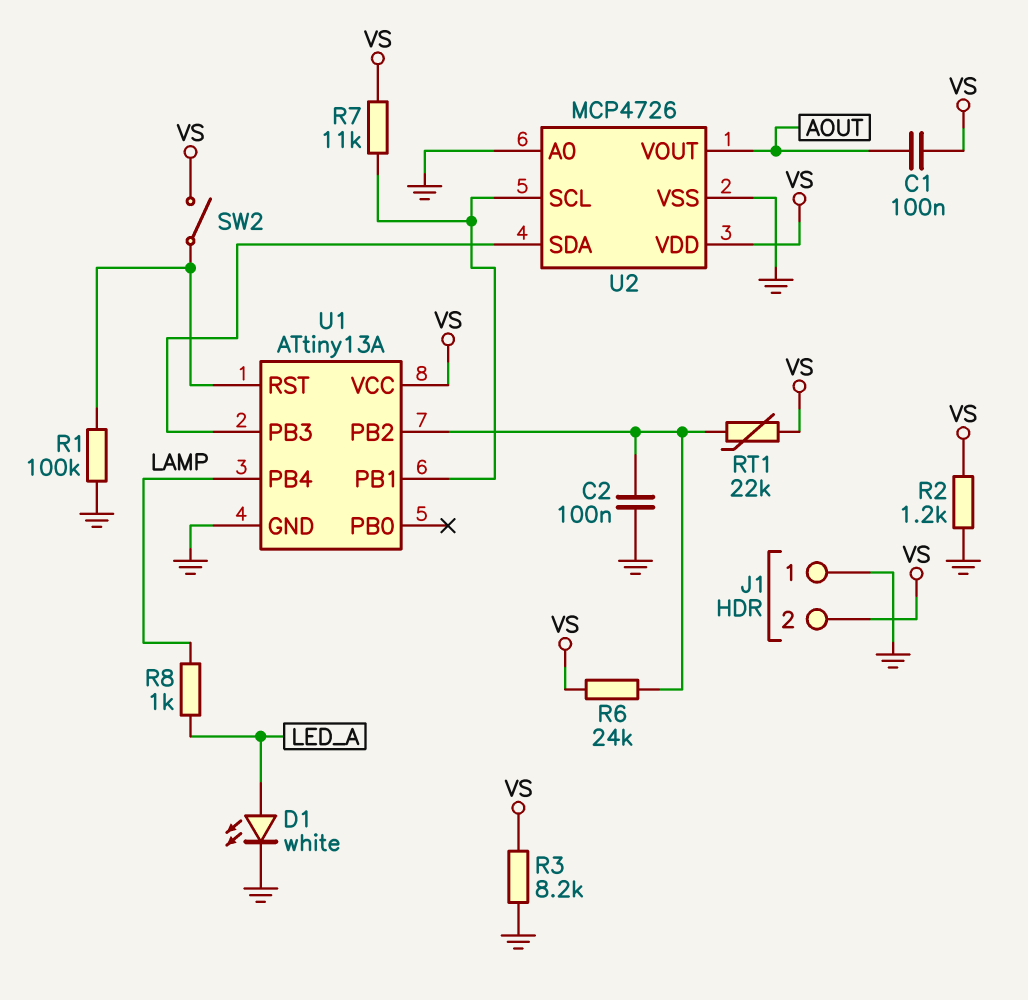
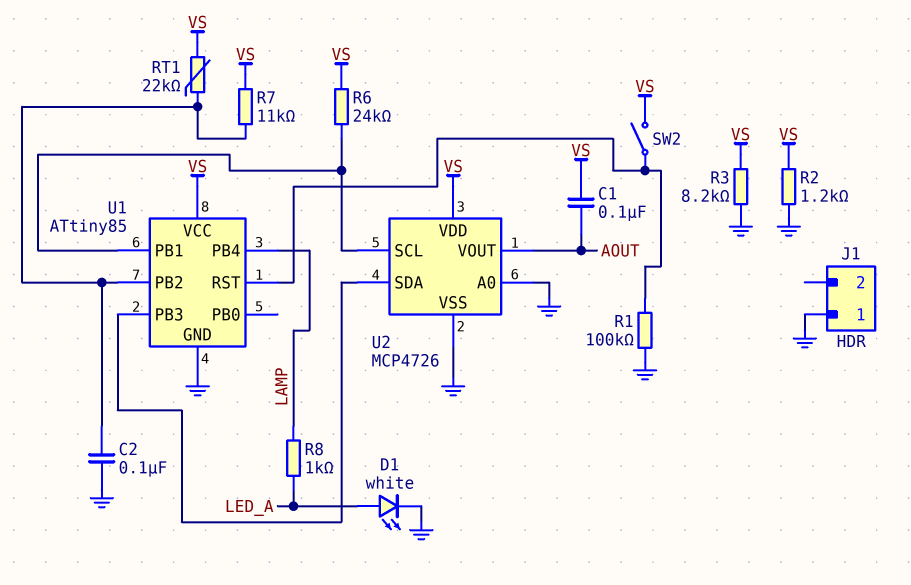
J1 pin 2: VS -> none
R6: 24k (U1/PB2, VS) -> 24k (U1/PB1, VS)
R7: 11k (U1/PB1, VS) -> 11k (U1/PB2, VS)
U1: ATtiny13A -> ATtiny85

